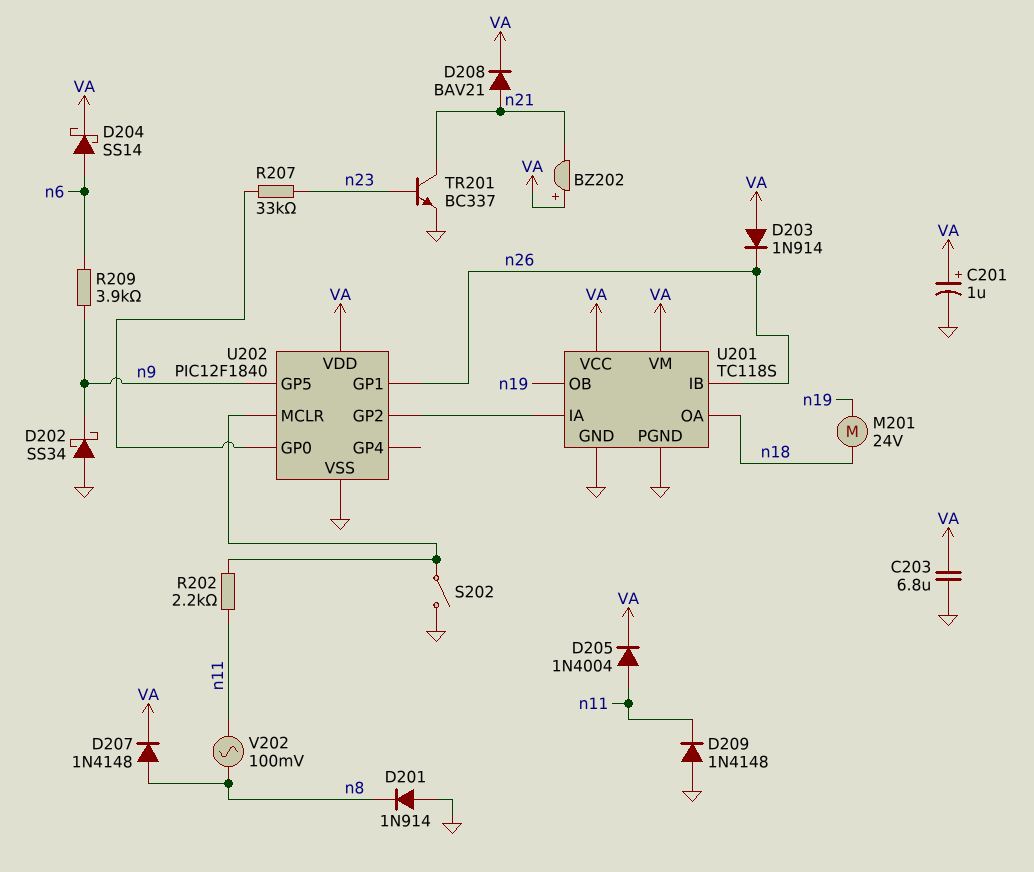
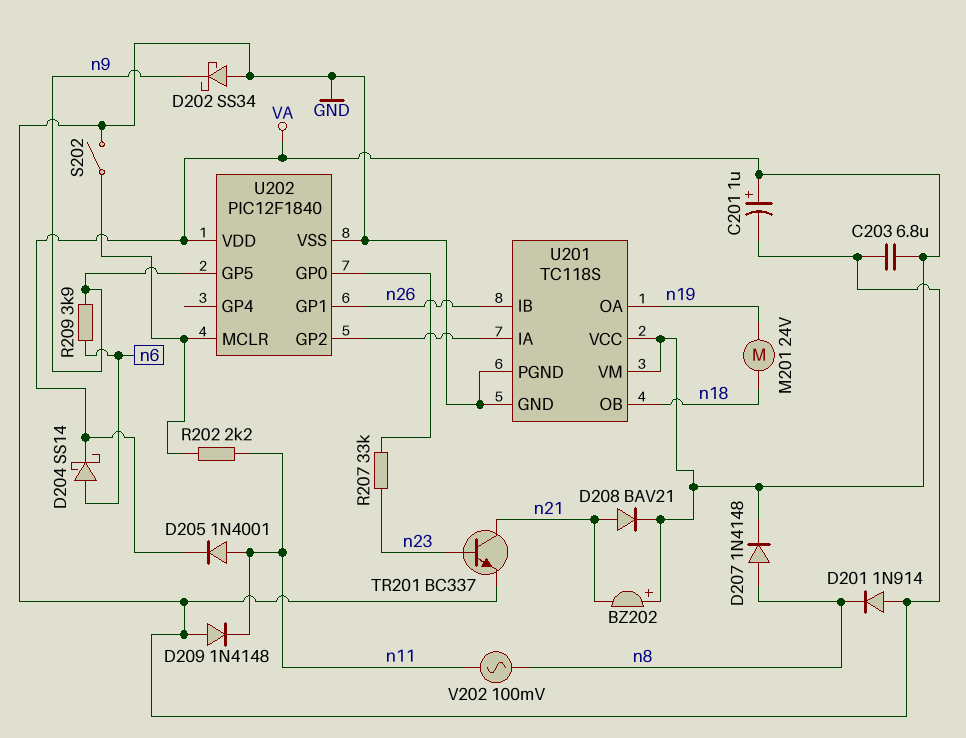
D203: diode 1N914 (A VA, K n26) -> none
D205: diode 1N4004 (A n11, K VA) -> diode 1N4001 (A n11, K VA)
U201 pin OA: n18 -> n19
U201 pin OB: n19 -> n18

